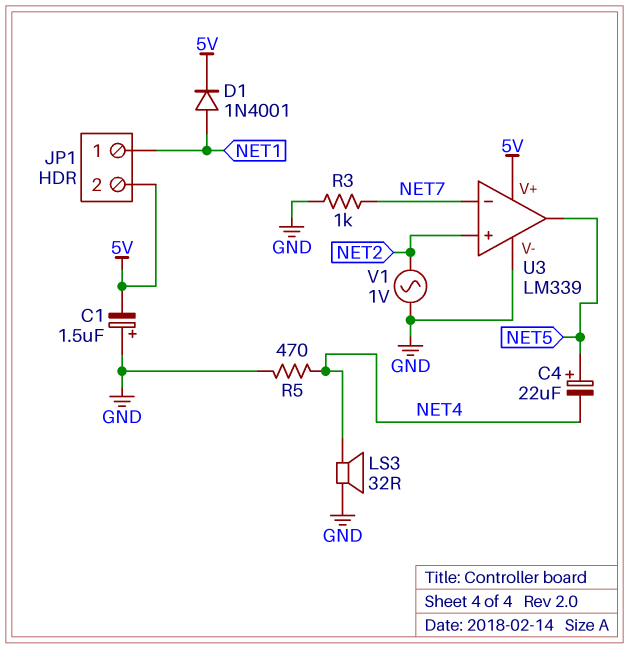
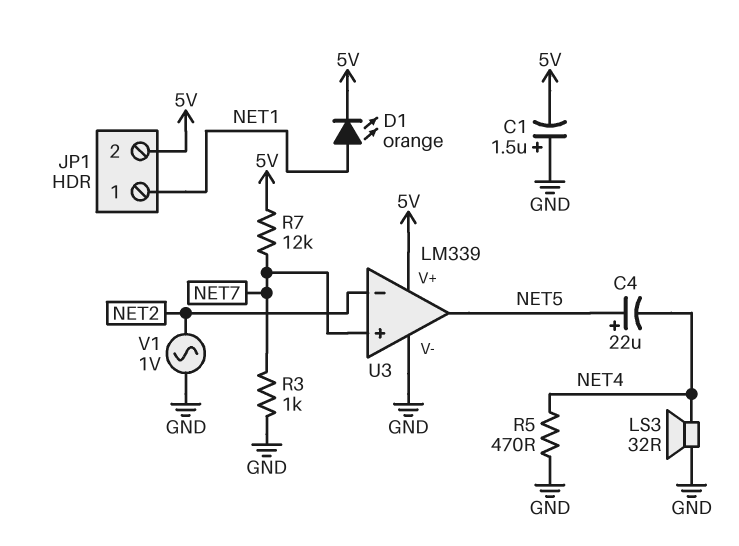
D1: diode 1N4001 (A NET1, K 5V) -> LED orange (A NET1, K 5V)
R7: none -> 12k (5V, NET7)
U3 pin in+: NET2 -> NET7
U3 pin in-: NET7 -> NET2

